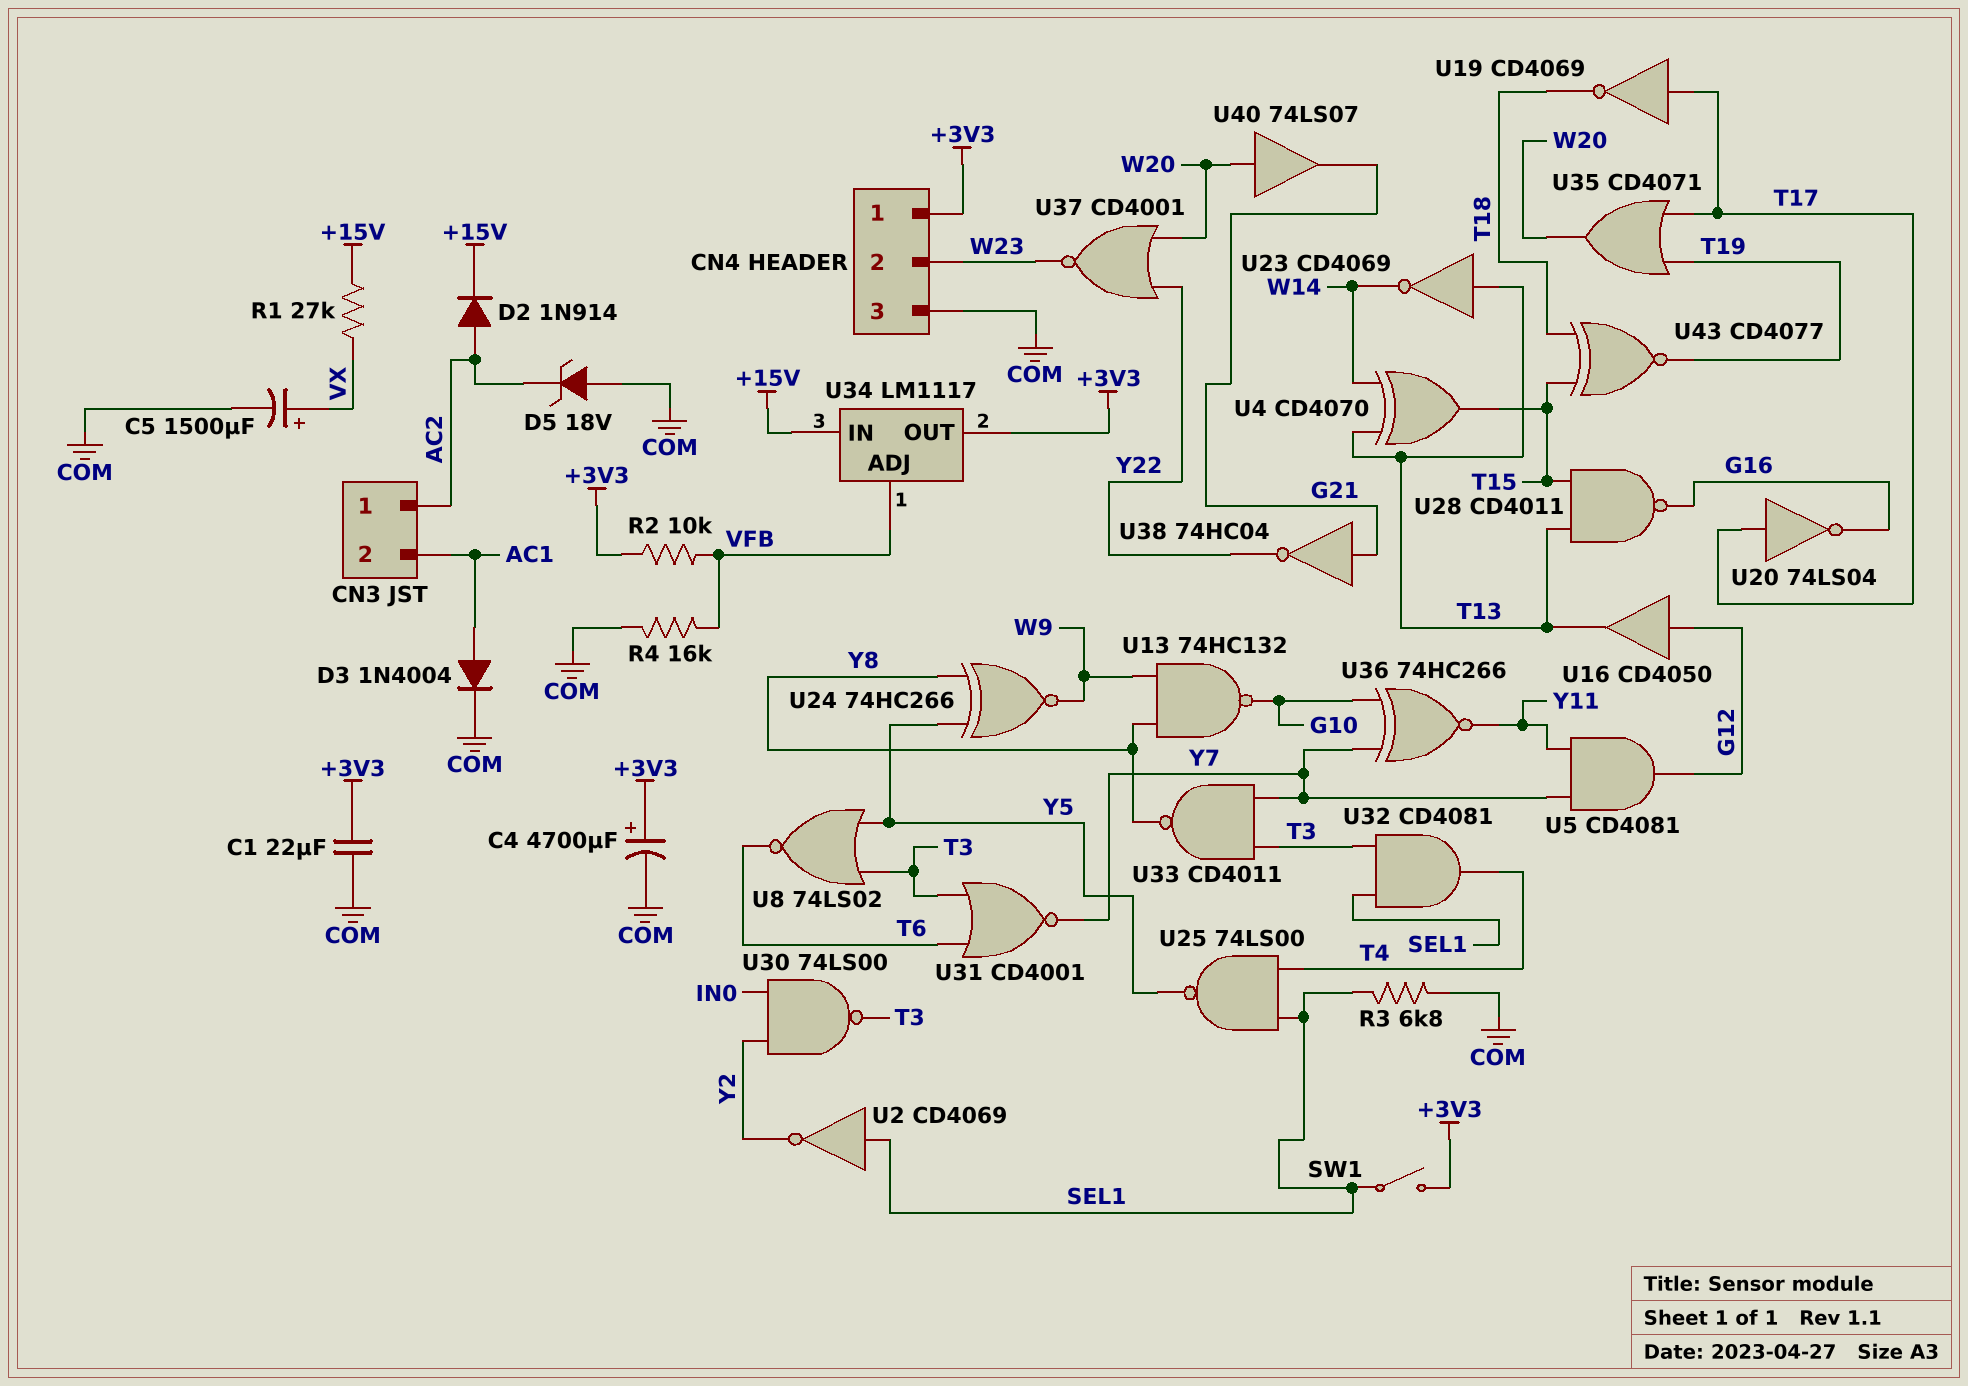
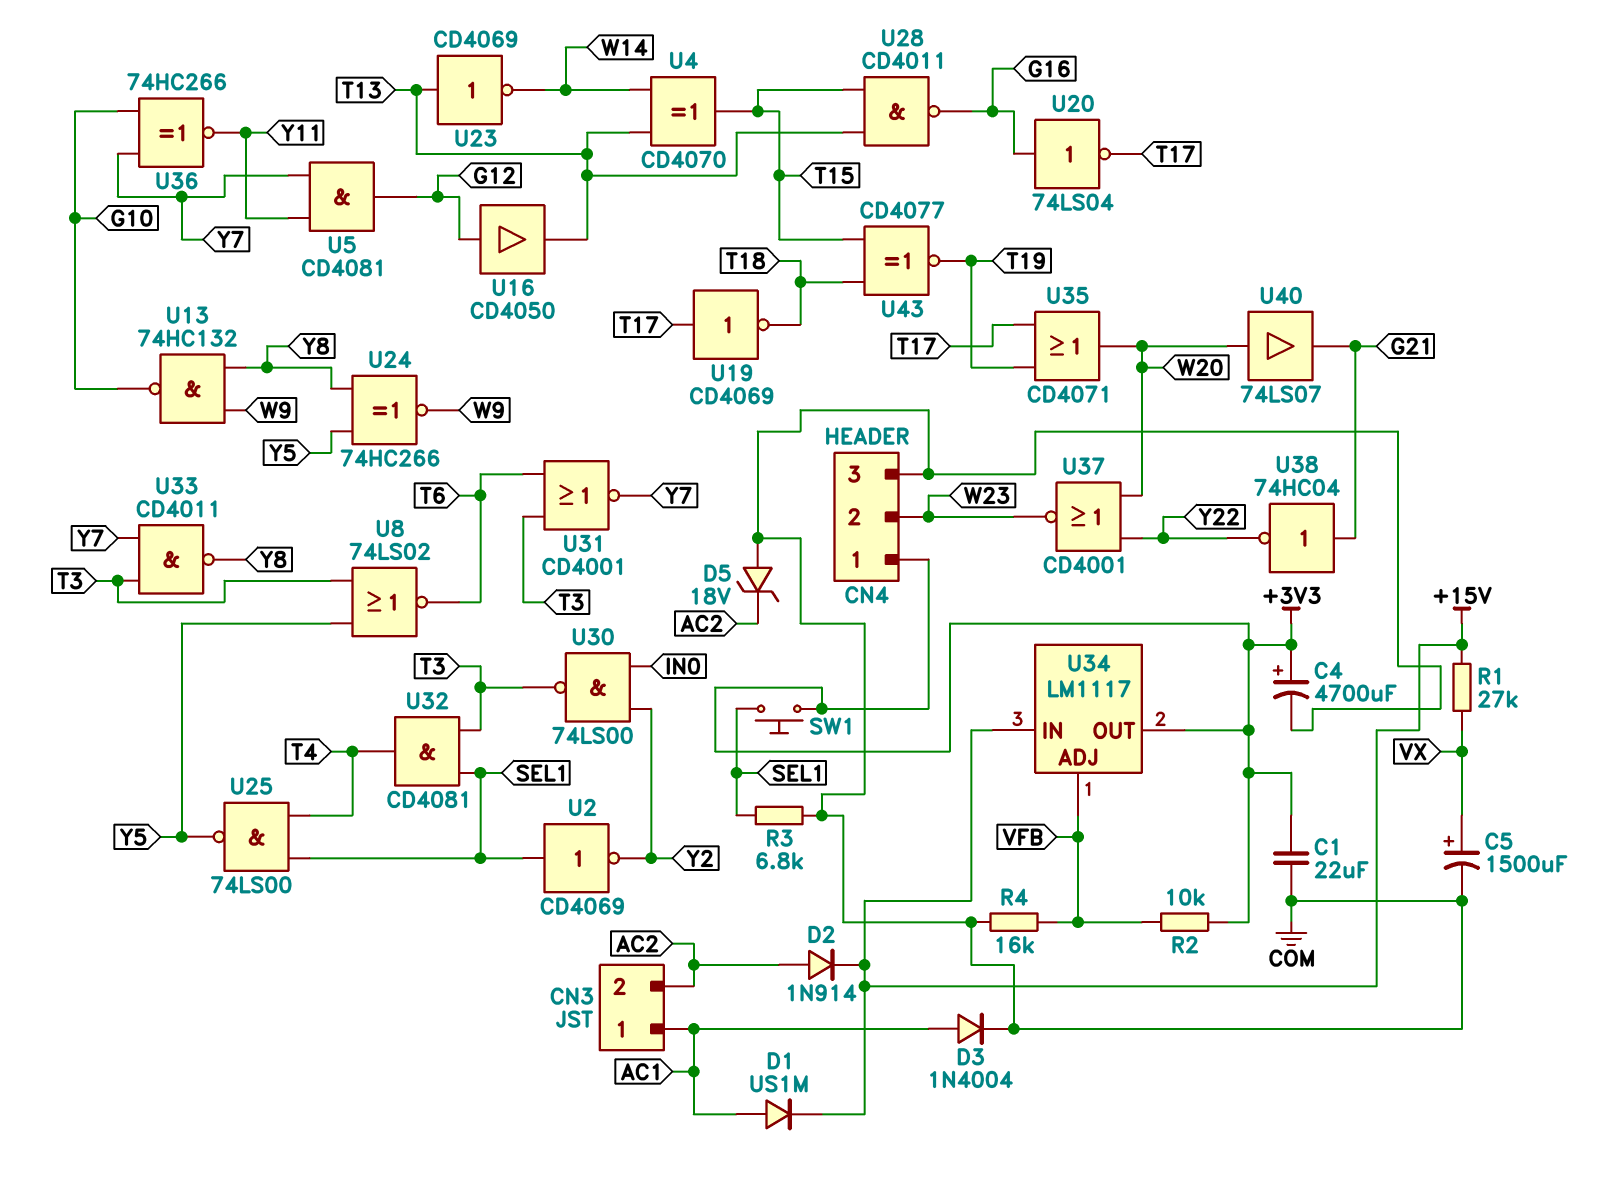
CN3 pin 1: AC2 -> AC1
CN3 pin 2: AC1 -> AC2
D1: none -> diode US1M (A AC1, K +15V)
SW1: switch (+3V3, SEL1) -> button (+3V3, SEL1)
U20: NOT 74LS04 (in T17, out G16) -> NOT 74LS04 (in G16, out T17)

